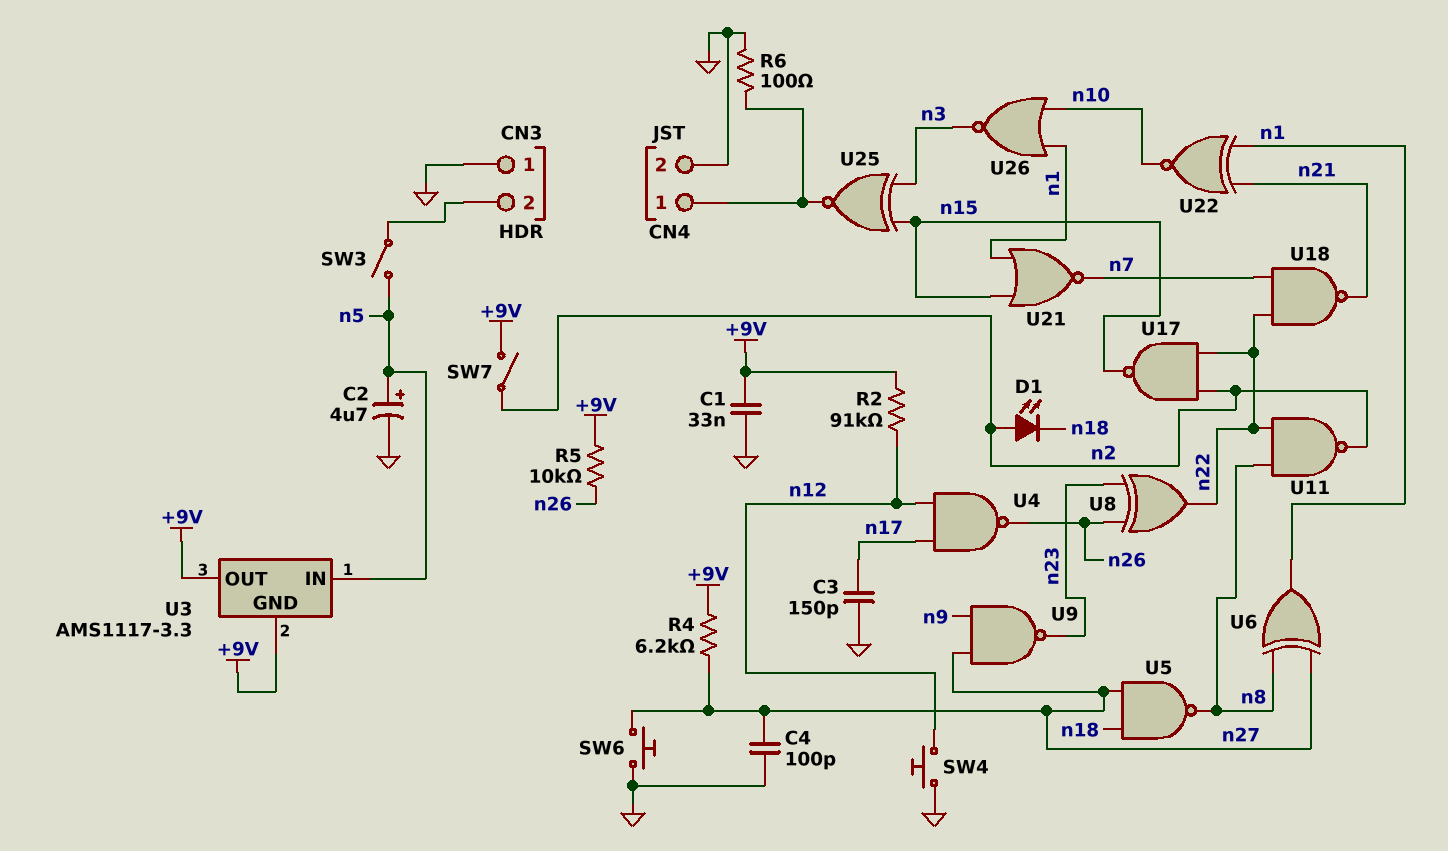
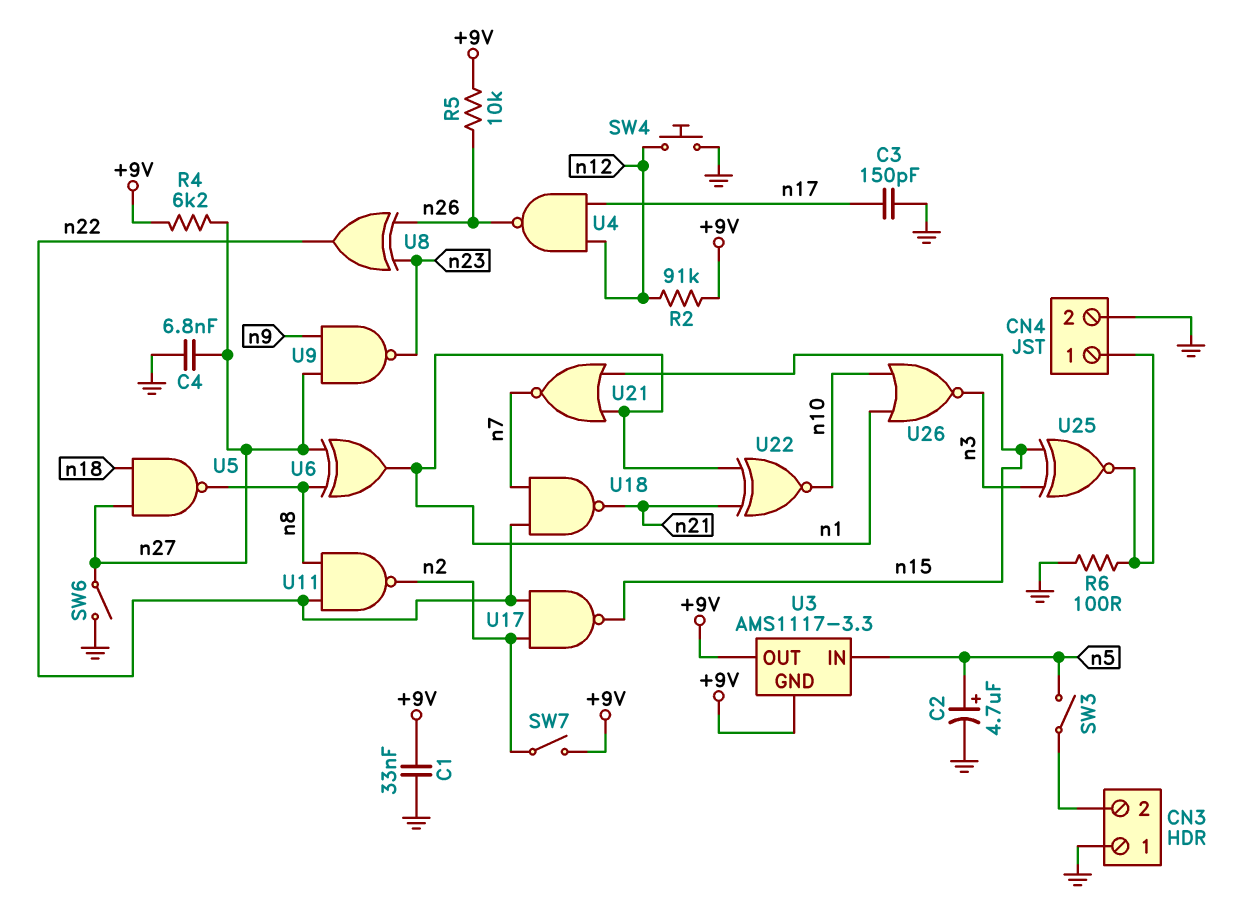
C4: 100pF (GND, n27) -> 6.8nF (GND, n27)
D1: LED (A n2, K n18) -> none
SW6: button (GND, n27) -> switch (GND, n27)

